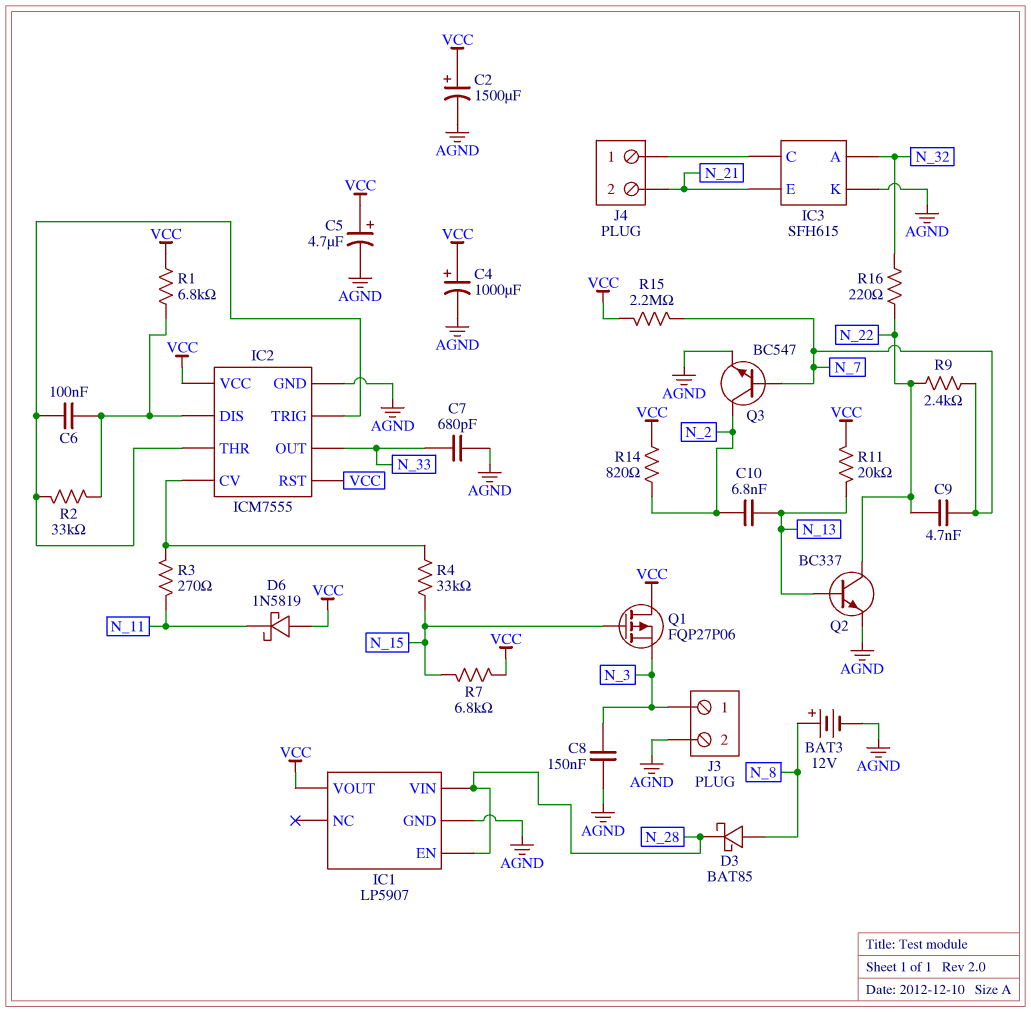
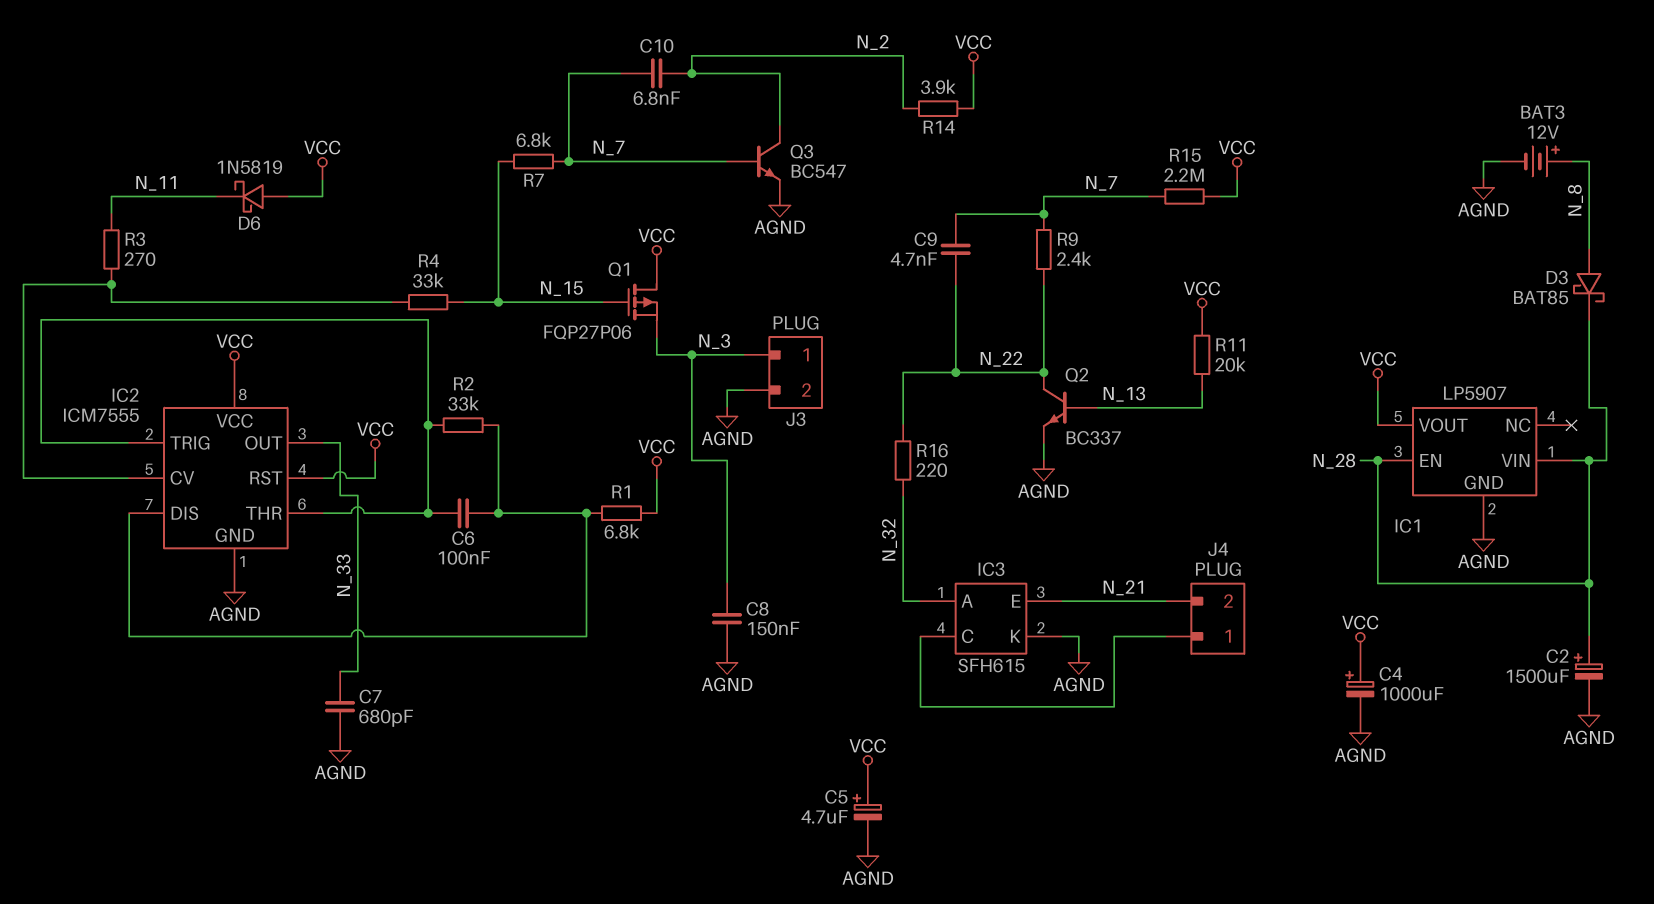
C2: 1500uF (plus VCC, minus AGND) -> 1500uF (plus N_28, minus AGND)
C10: 6.8nF (N_2, N_13) -> 6.8nF (N_2, N_7)
R7: 6.8k (N_15, VCC) -> 6.8k (N_7, N_15)
R14: 820 (N_2, VCC) -> 3.9k (N_2, VCC)

